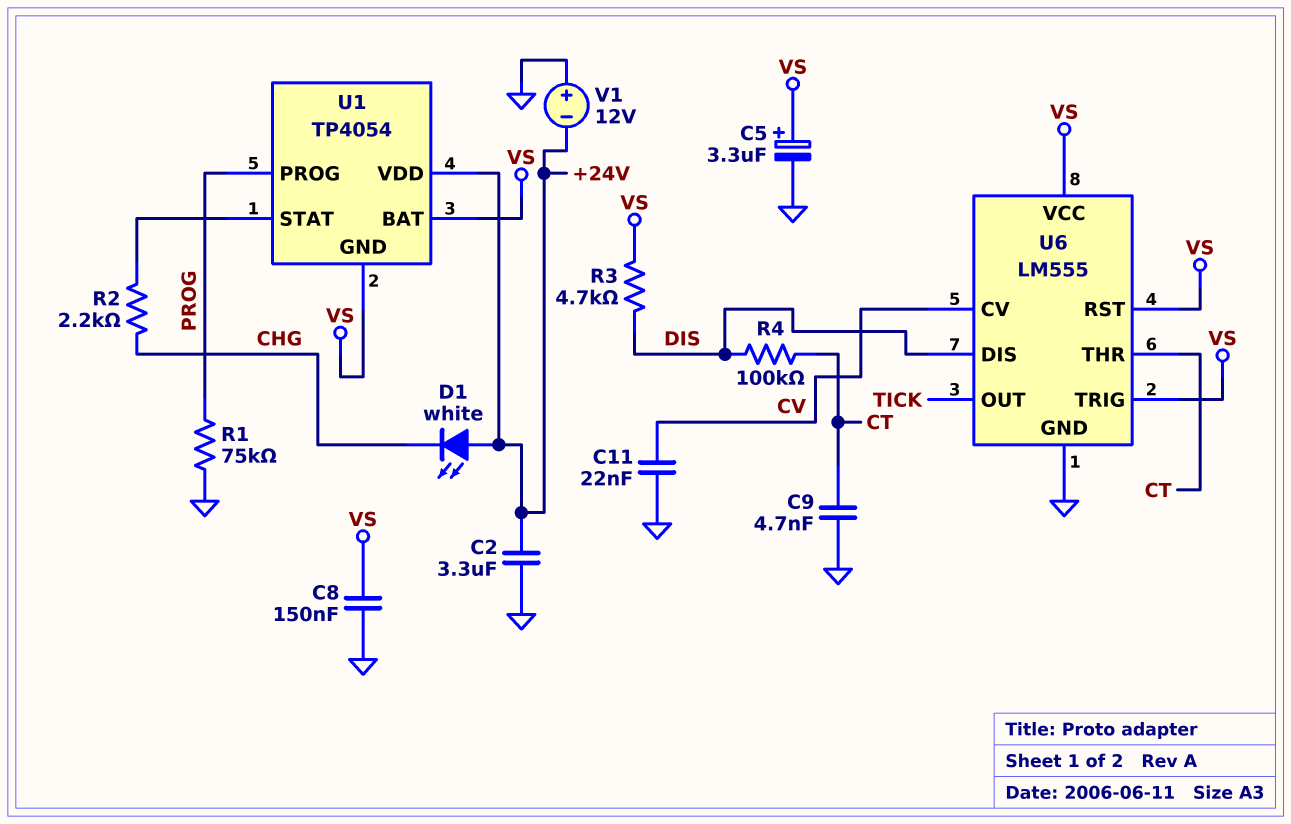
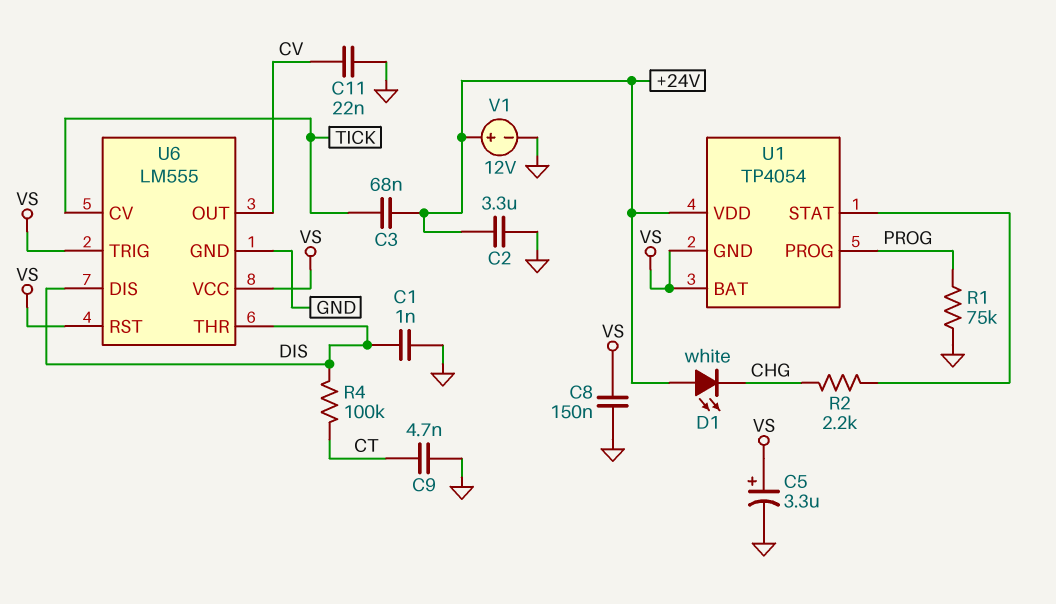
C1: none -> 1nF (DIS, GND)
C3: none -> 68nF (+24V, TICK)
R3: 4.7k (DIS, VS) -> none
U6 pin CV: CV -> TICK
U6 pin OUT: TICK -> CV
U6 pin THR: CT -> DIS
V1: 12V (plus GND, minus +24V) -> 12V (plus +24V, minus GND)

